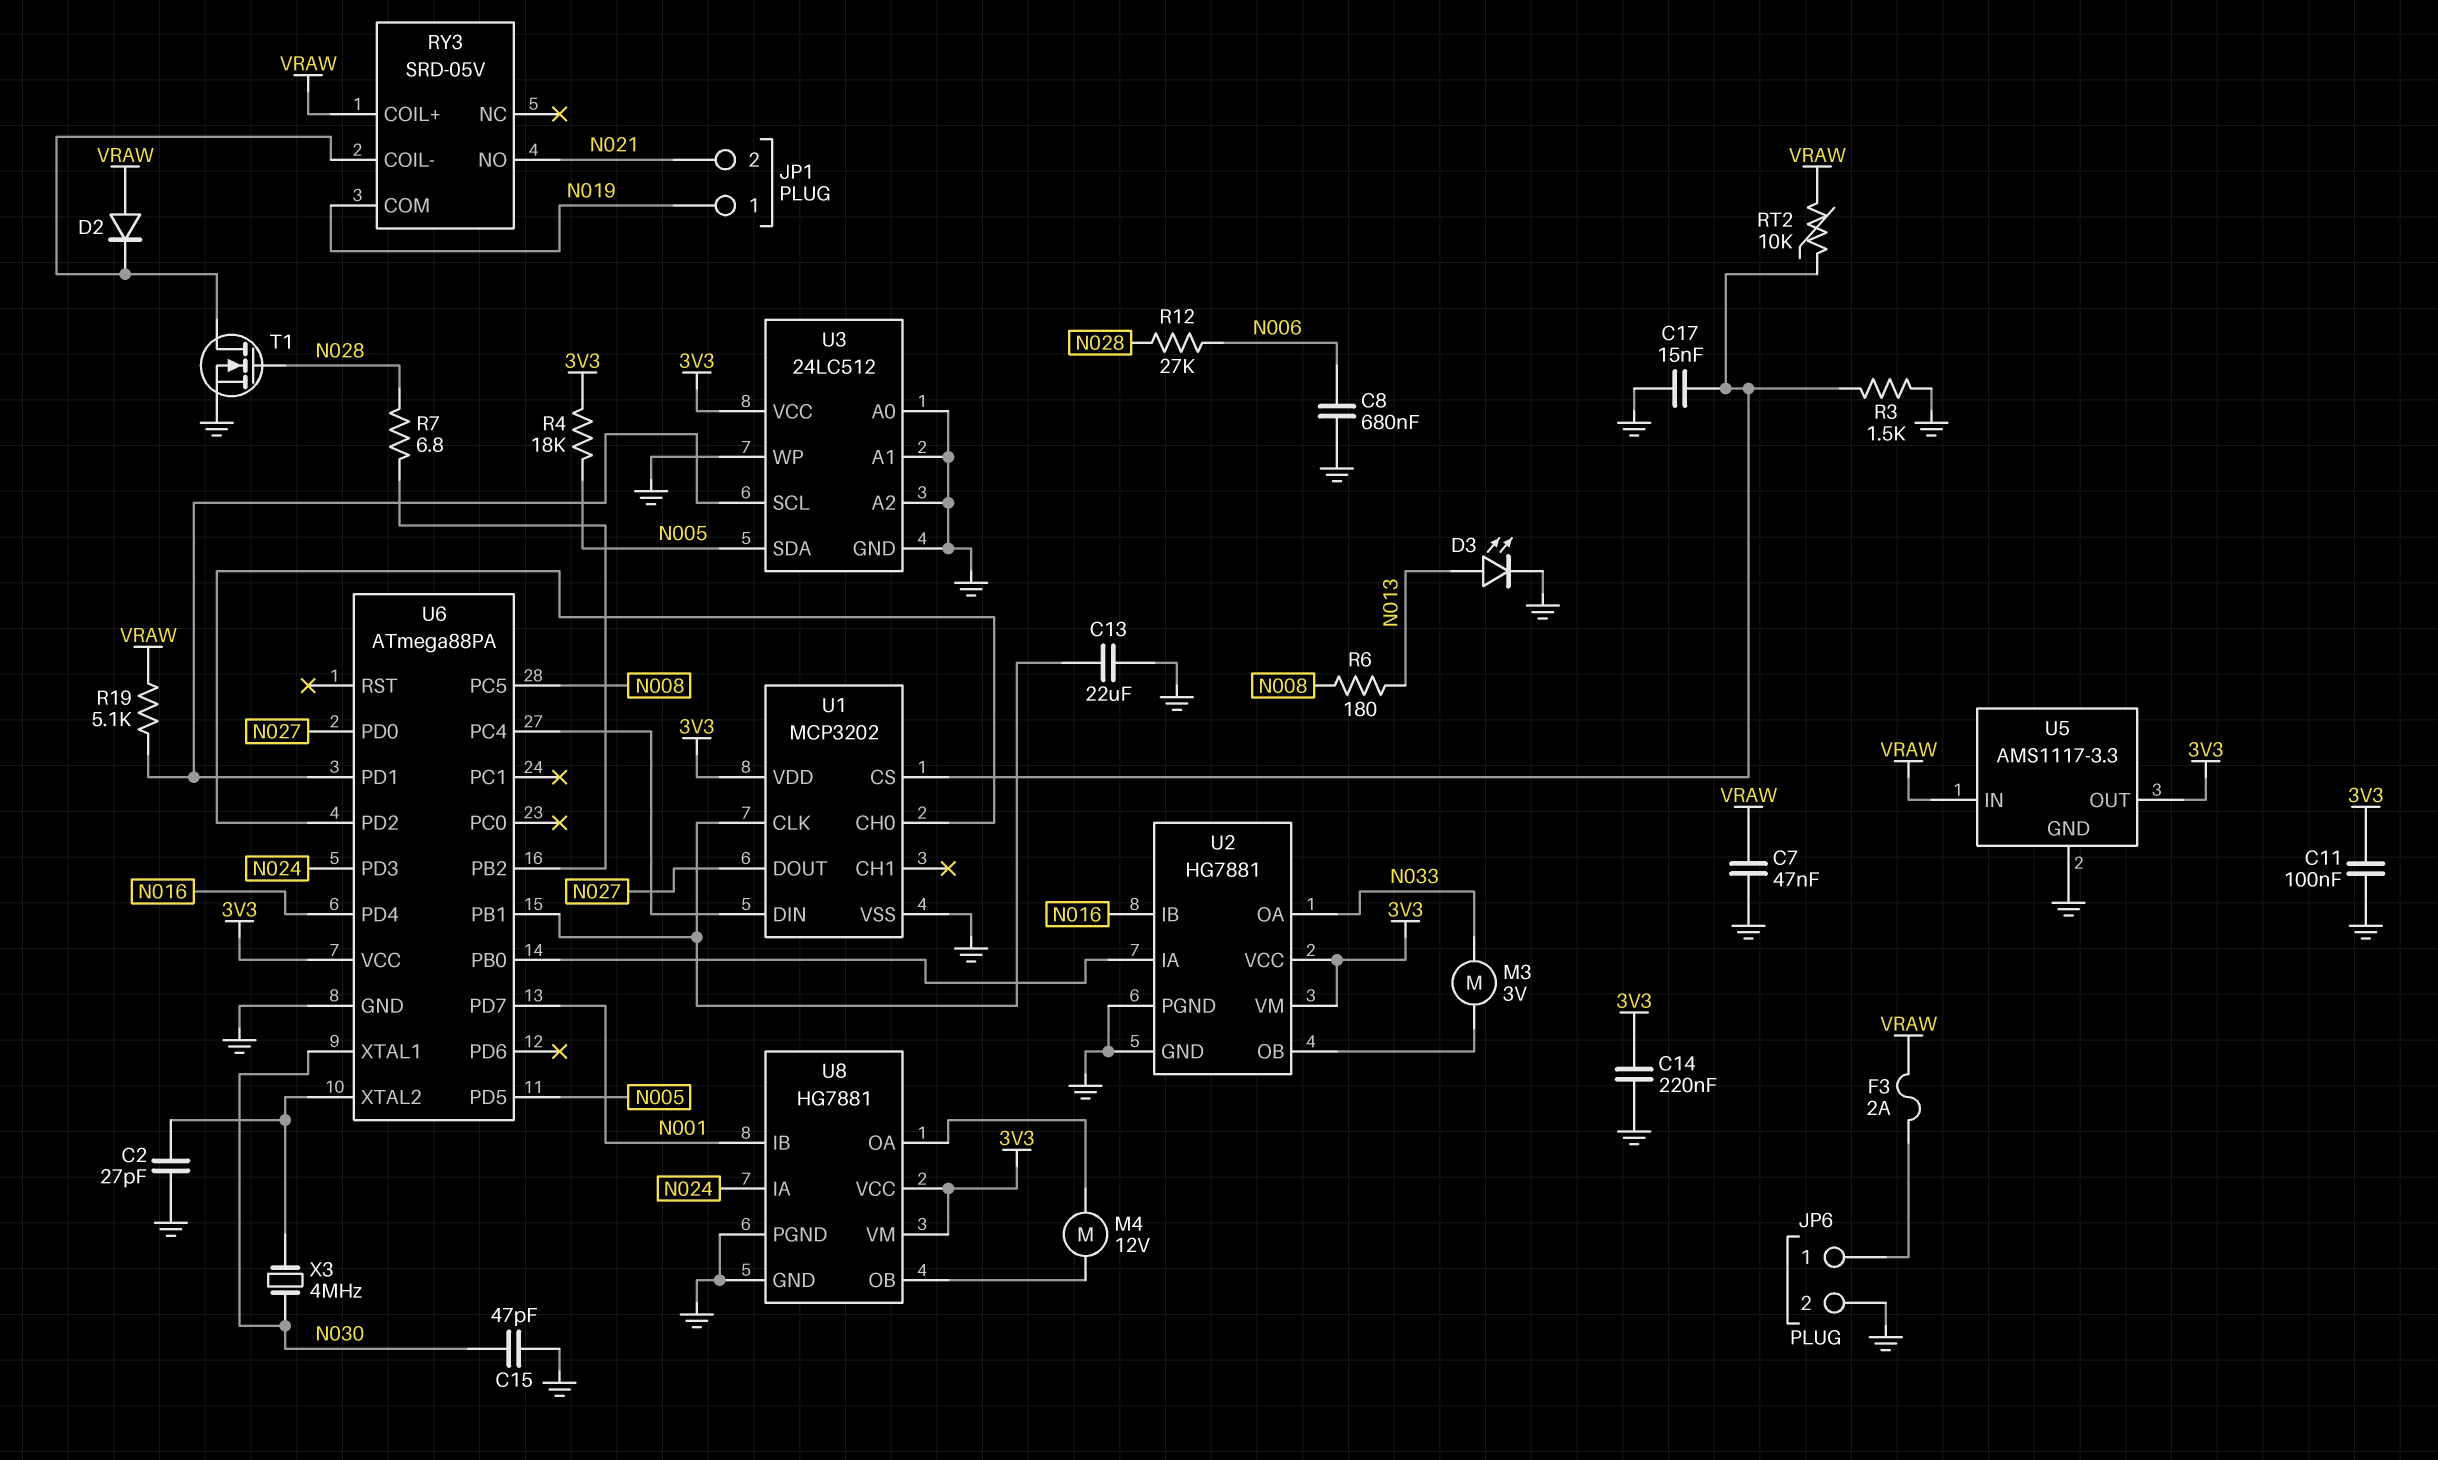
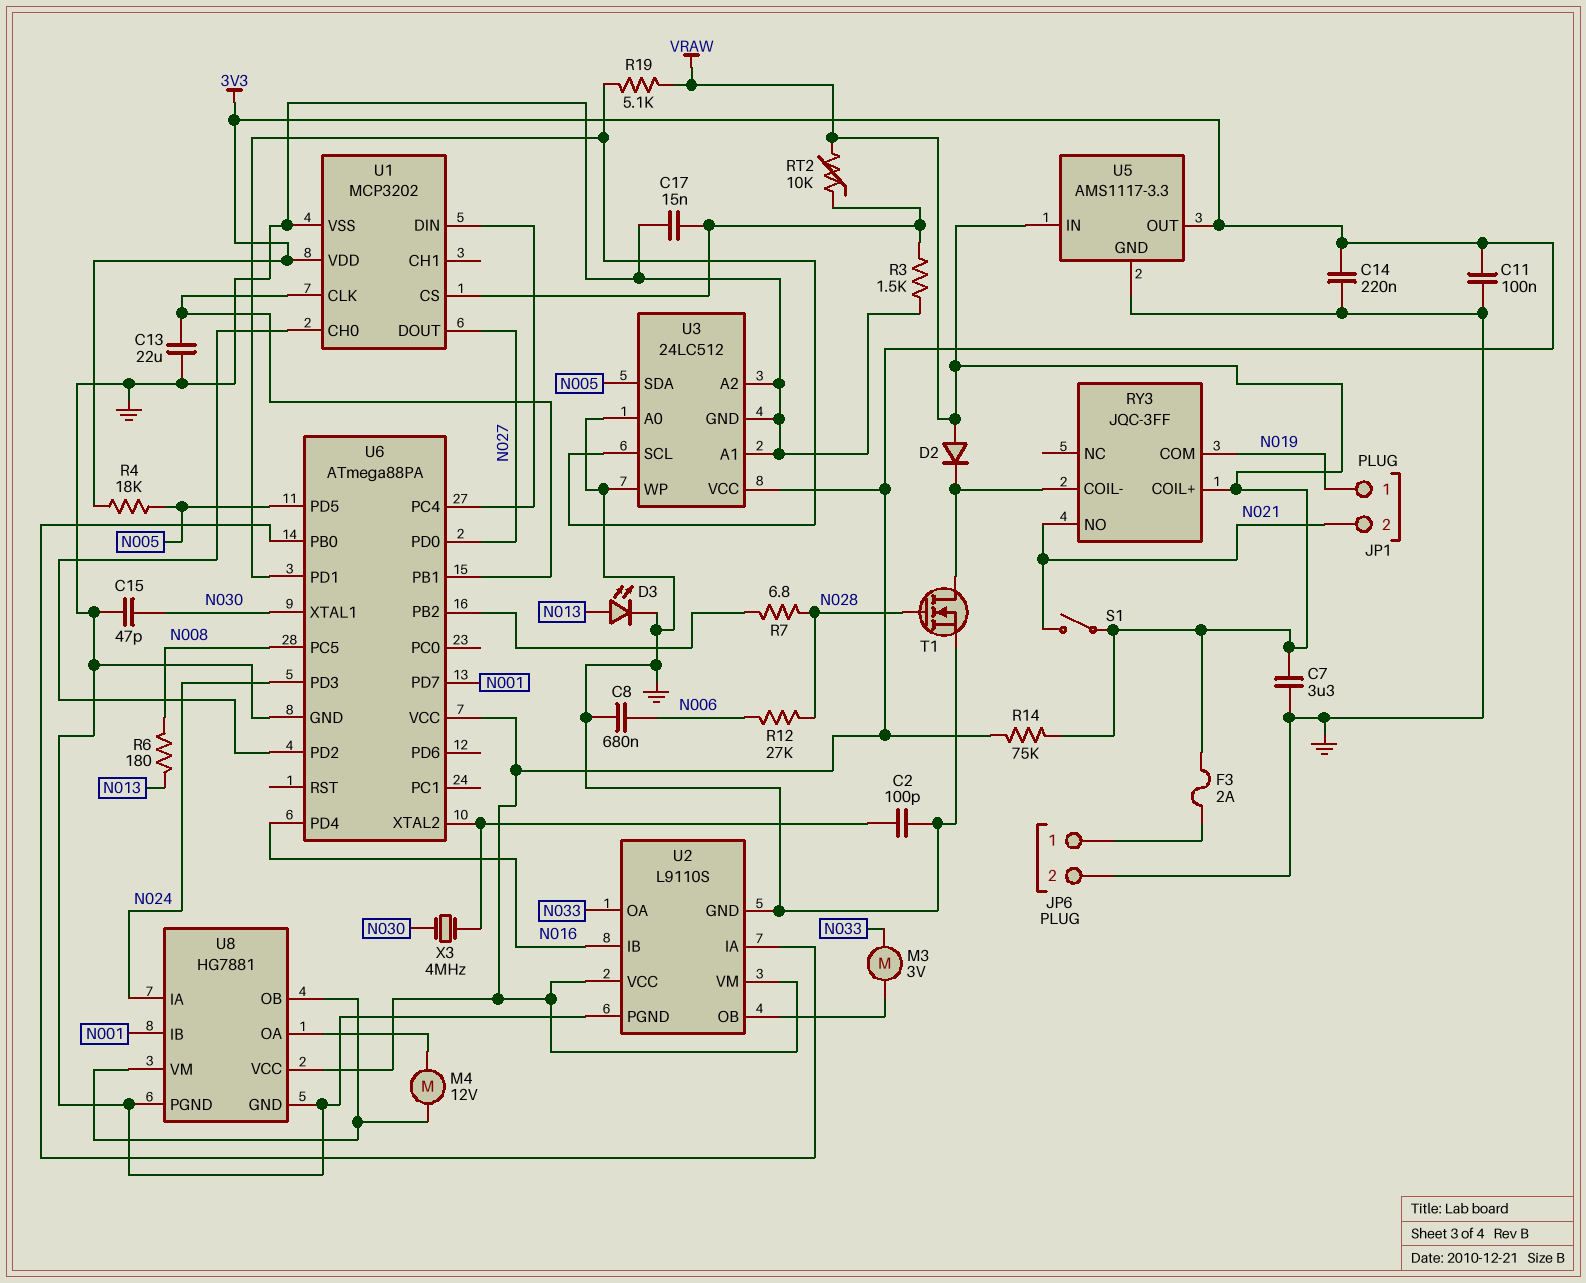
C2: 27pF (GND, U6/XTAL2) -> 100pF (GND, U6/XTAL2)
C7: 47nF (GND, VRAW) -> 3.3uF (GND, VRAW)
R14: none -> 75k (3V3, VRAW)
RY3: SRD-05V -> JQC-3FF
S1: none -> switch (N021, VRAW)
U2: HG7881 -> L9110S
U8 pin VM: 3V3 -> U8/OB

